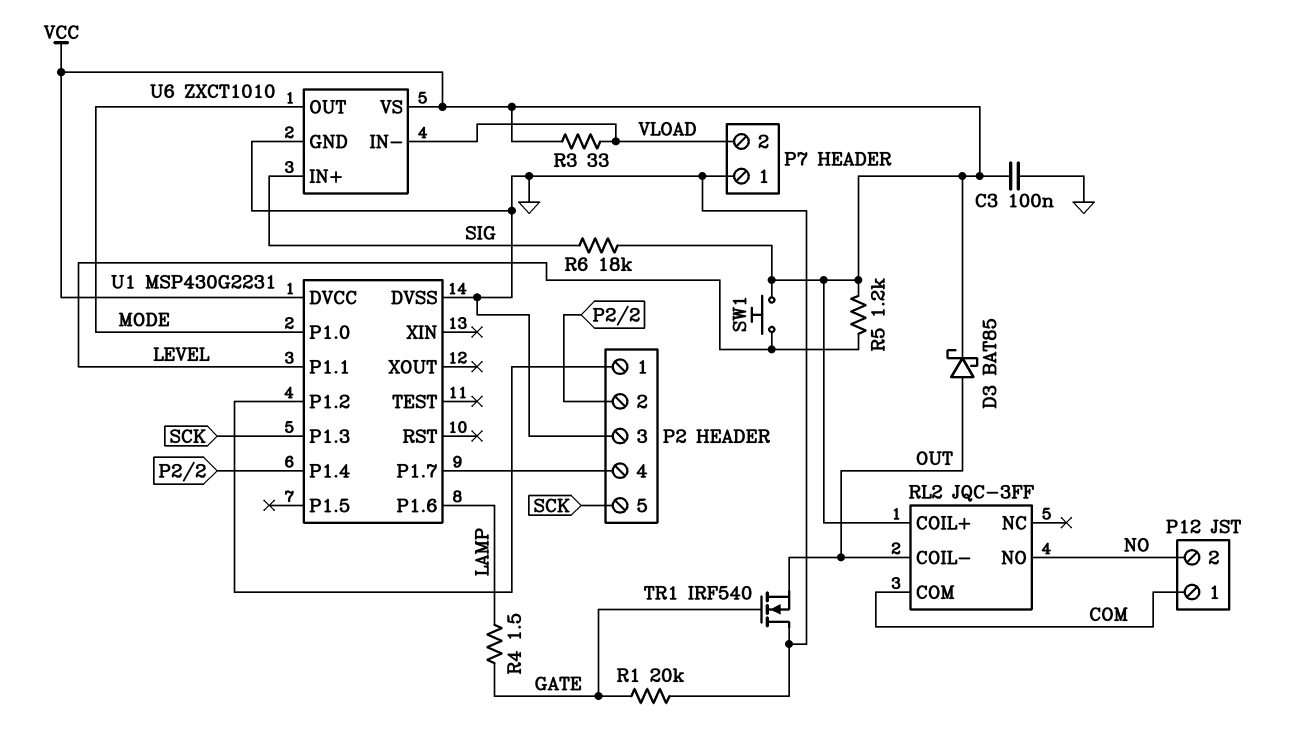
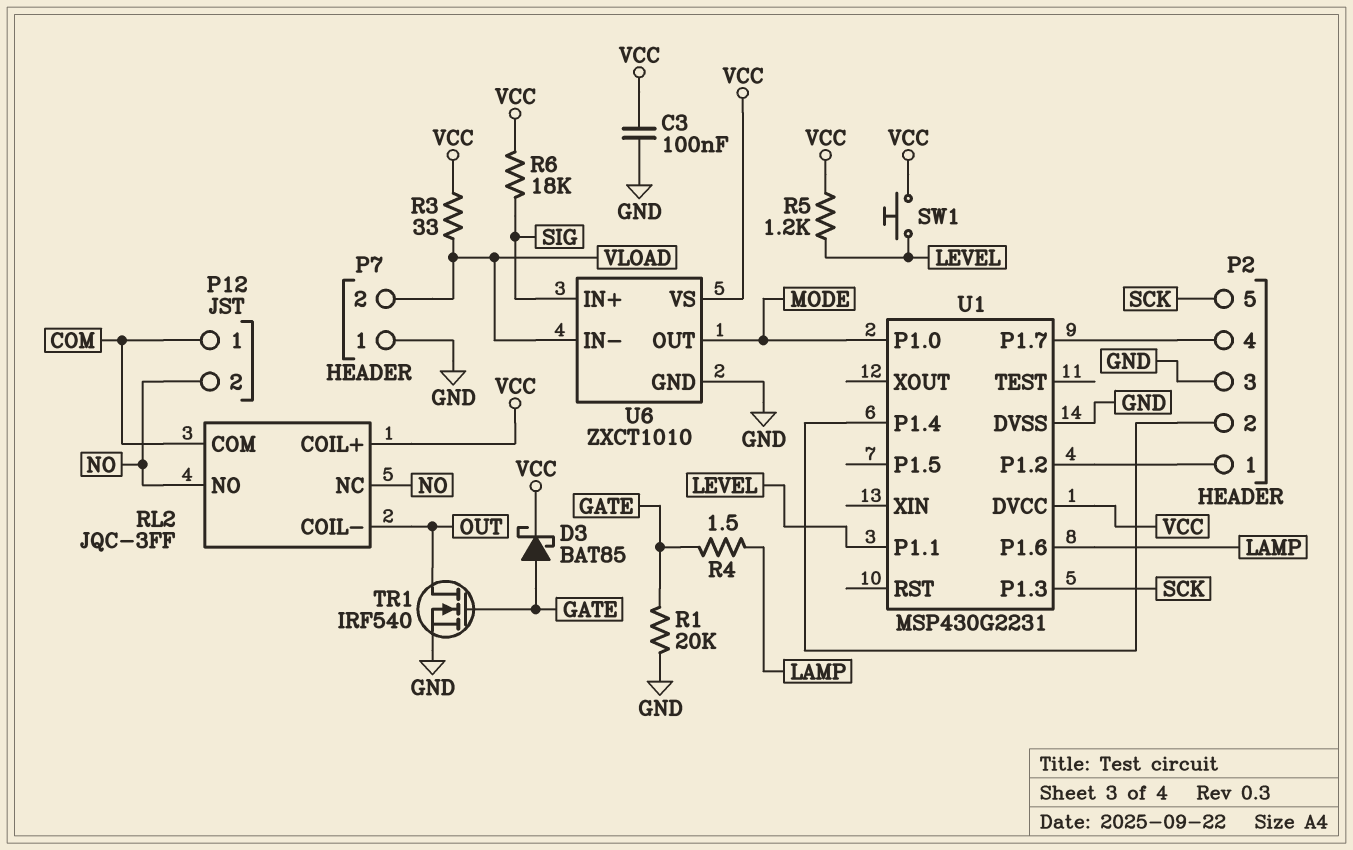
D3: schottky BAT85 (A OUT, K VCC) -> schottky BAT85 (A GATE, K VCC)
RL2 pin NC: none -> NO
TR1: NMOS IRF540 (G GATE, D GND, S OUT) -> NMOS IRF540 (G GATE, D OUT, S GND)

